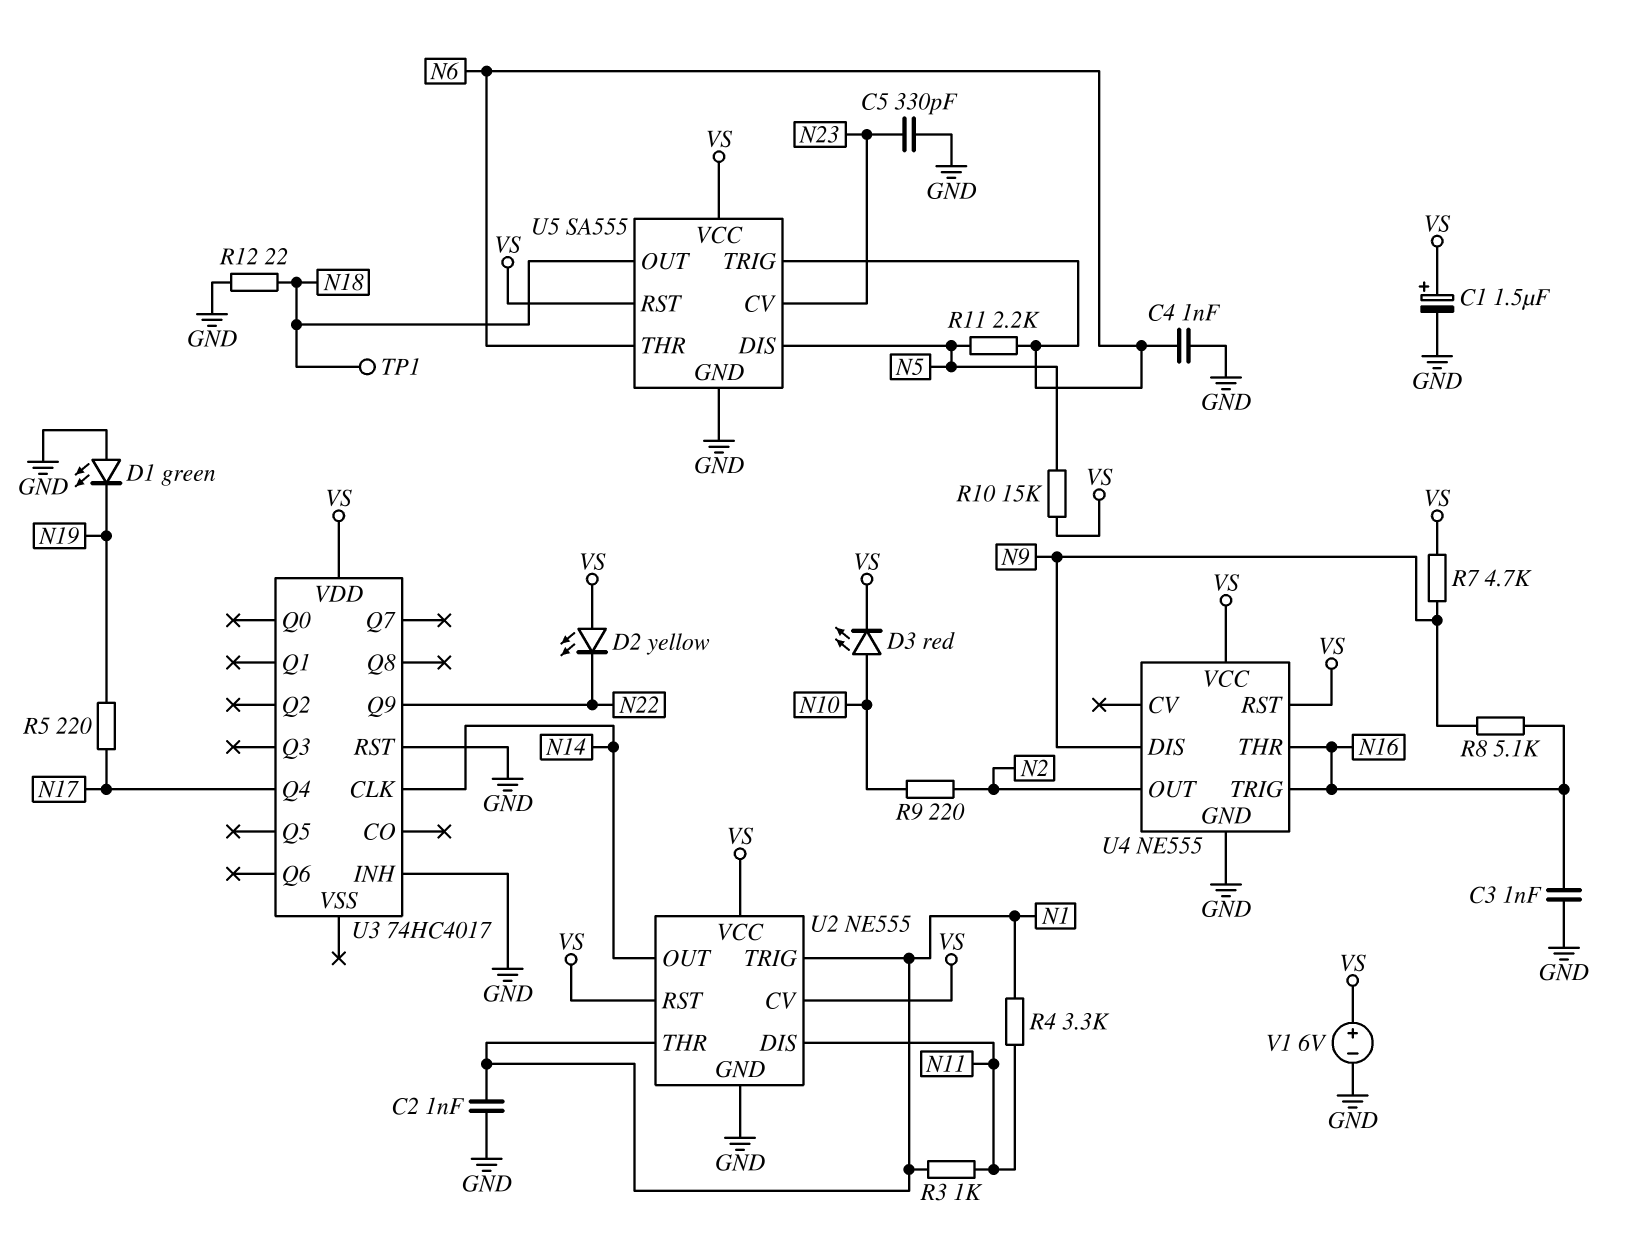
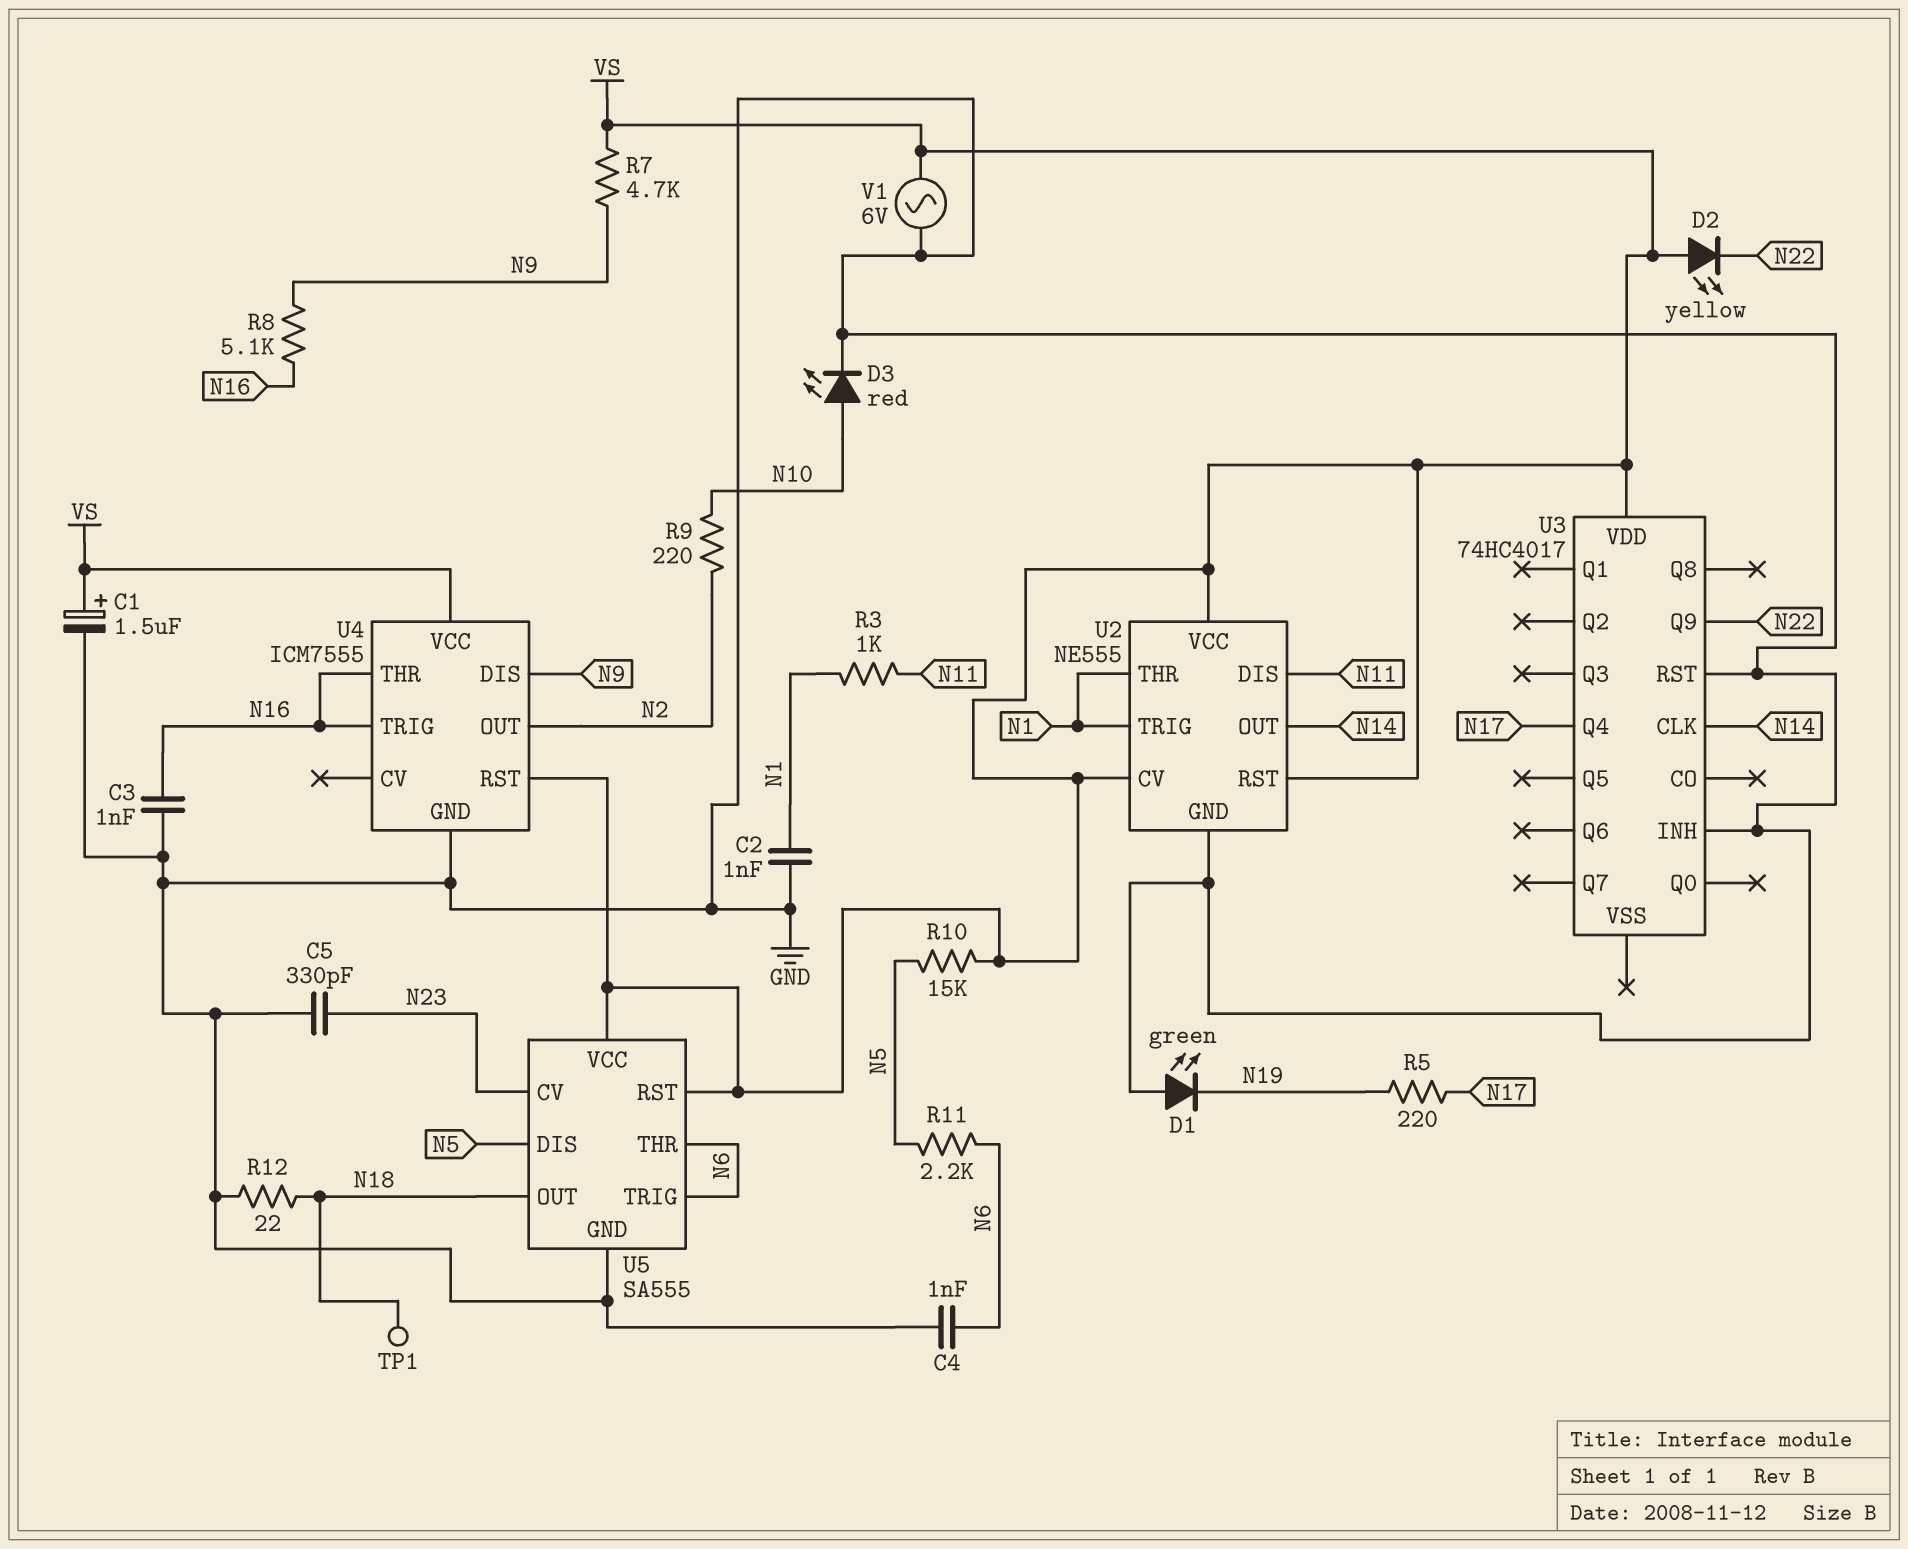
D3: LED red (A N10, K VS) -> LED red (A N10, K GND)
R4: 3.3k (N1, N11) -> none
U4: NE555 -> ICM7555
V1: 6V (plus VS, minus GND) -> AC 6V (GND, VS)

